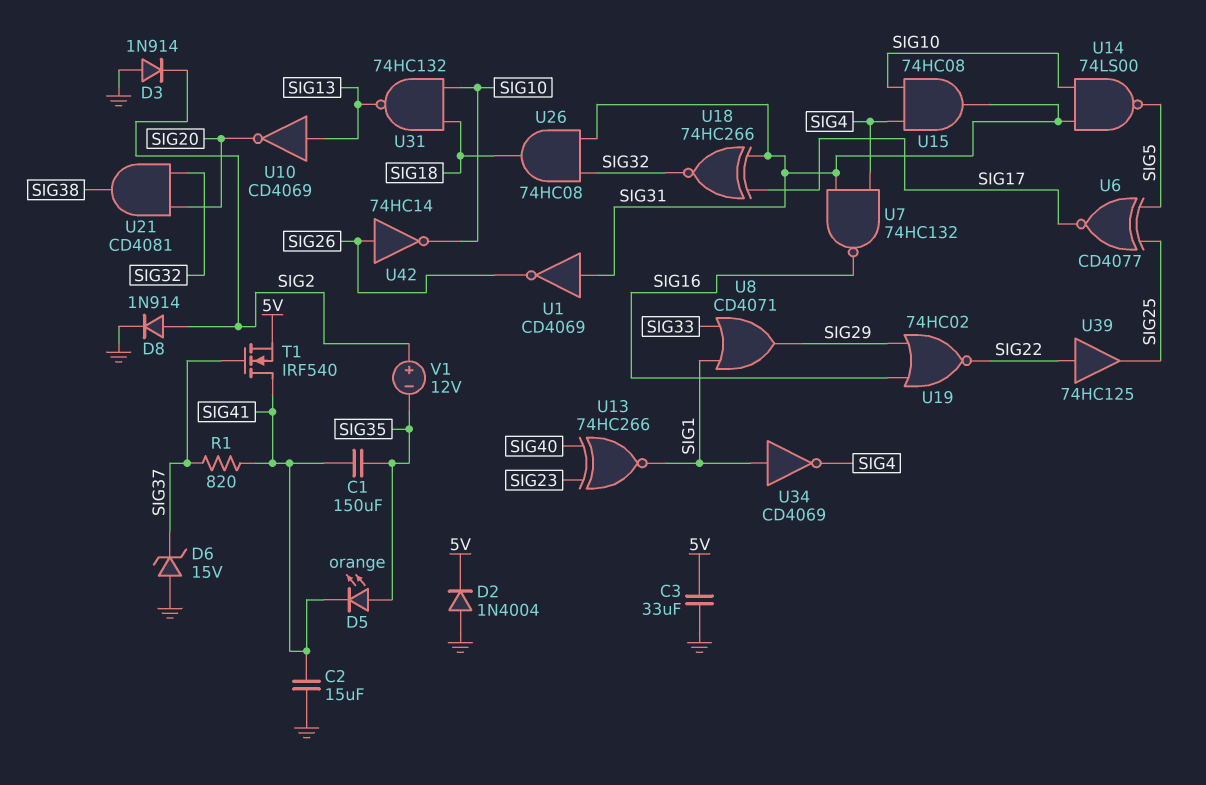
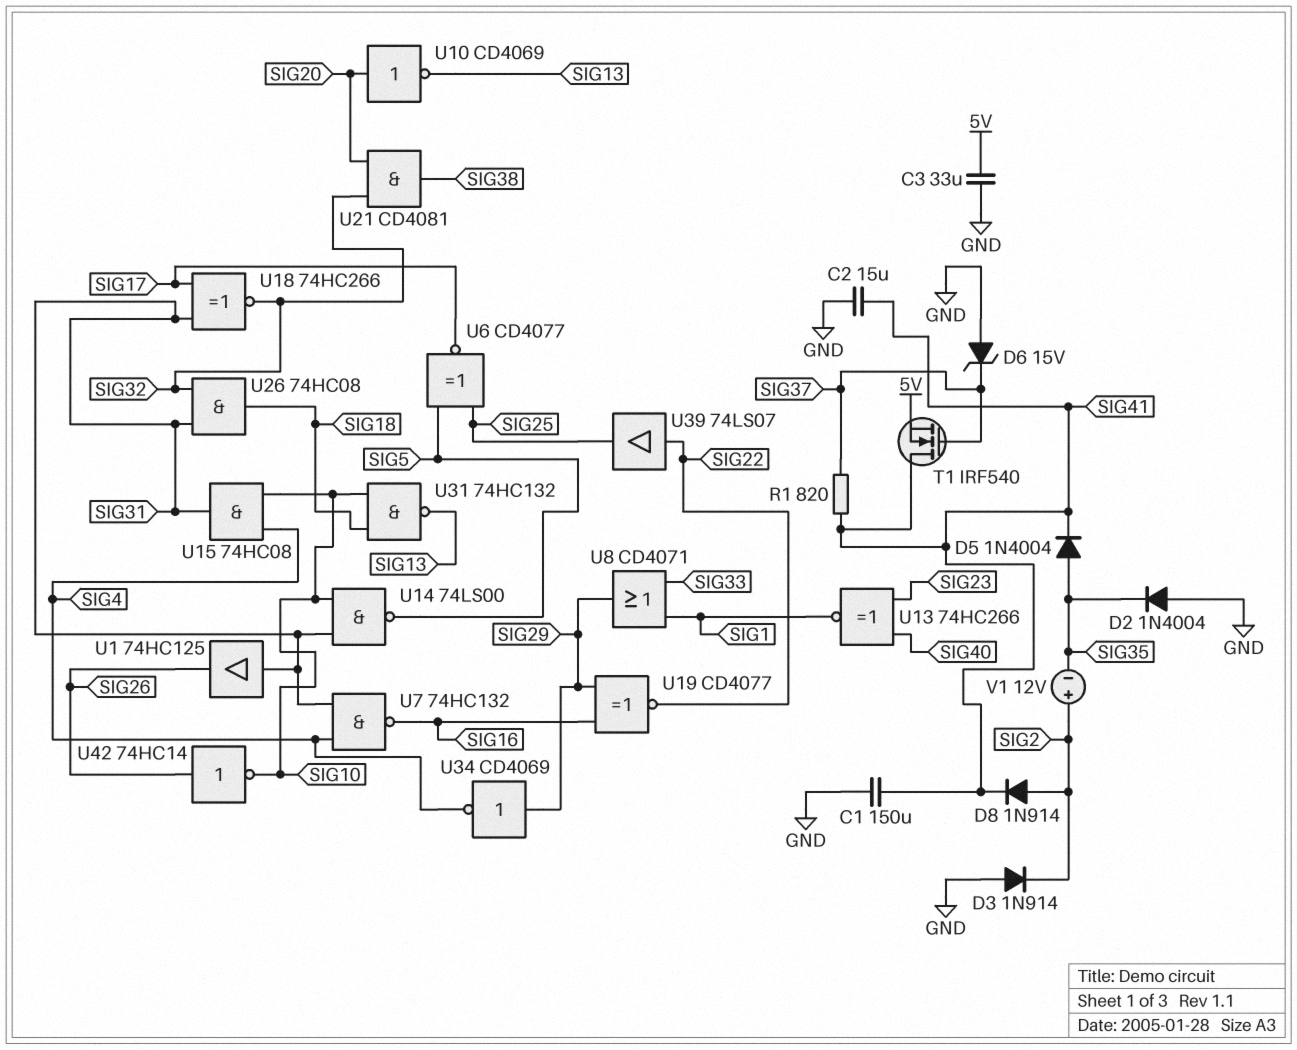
C1: 150uF (SIG35, SIG41) -> 150uF (GND, SIG41)
D2: diode 1N4004 (A GND, K 5V) -> diode 1N4004 (A GND, K SIG35)
D5: LED orange (A SIG35, K SIG41) -> diode 1N4004 (A SIG35, K SIG41)
D8: diode 1N914 (A SIG2, K GND) -> diode 1N914 (A SIG2, K SIG41)
U1: NOT CD4069 (in SIG31, out SIG26) -> buffer 74HC125 (in SIG31, out SIG26)
U10: NOT CD4069 (in SIG13, out SIG20) -> NOT CD4069 (in SIG20, out SIG13)
U19: NOR 74HC02 (in SIG16, in SIG29, out SIG22) -> XNOR CD4077 (in SIG16, in SIG29, out SIG22)
U34: NOT CD4069 (in SIG1, out SIG4) -> NOT CD4069 (in SIG29, out SIG4)
U39: buffer 74HC125 (in SIG22, out SIG25) -> buffer 74LS07 (in SIG22, out SIG25)

